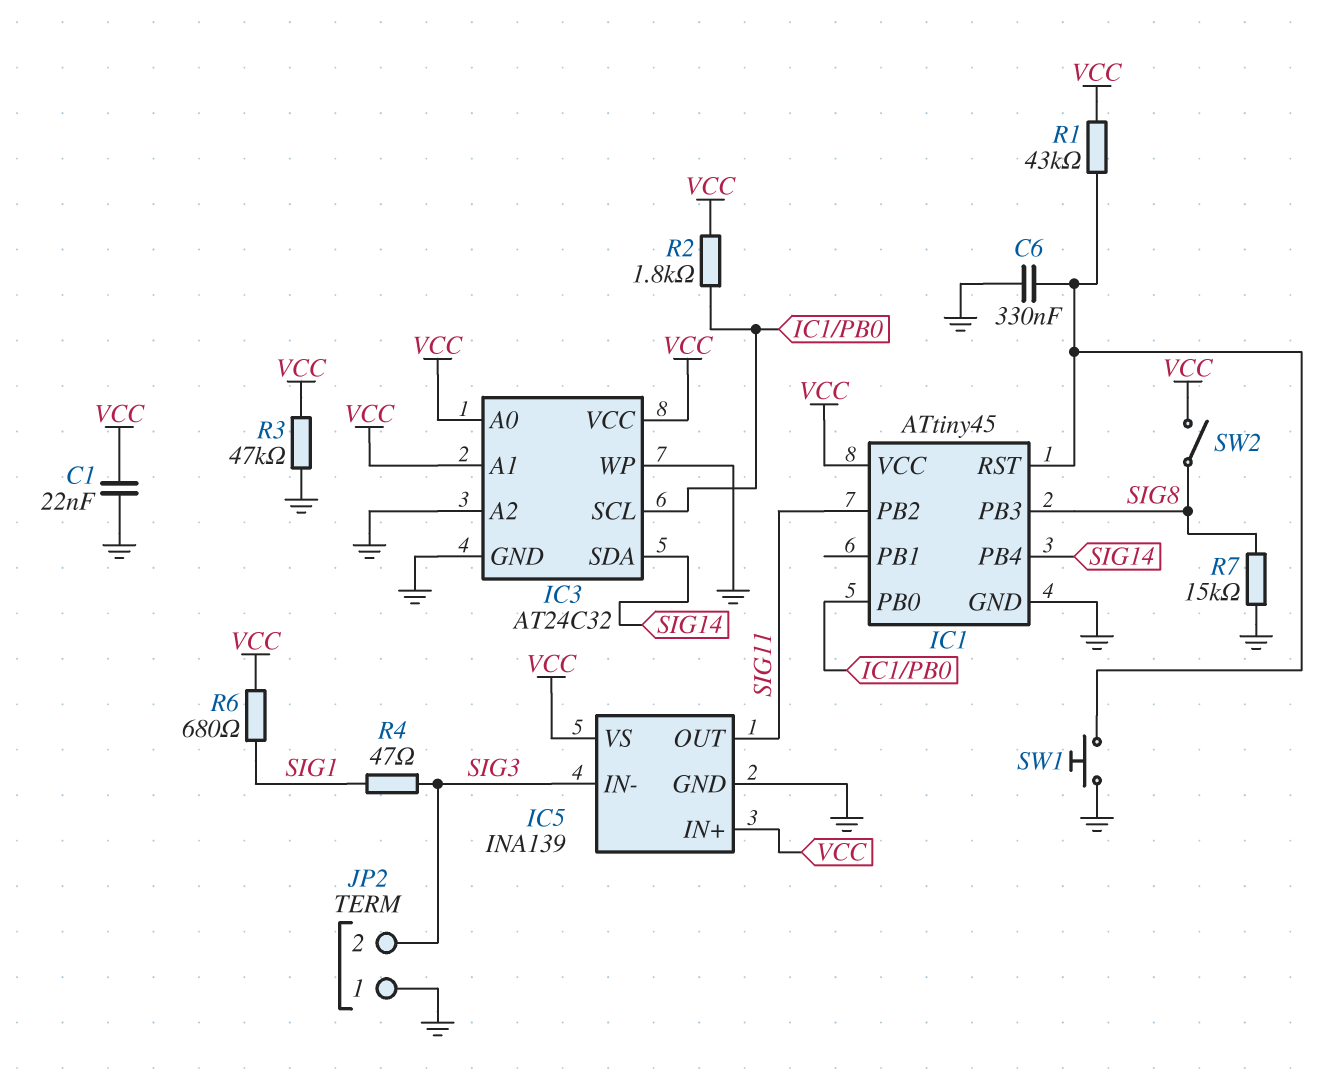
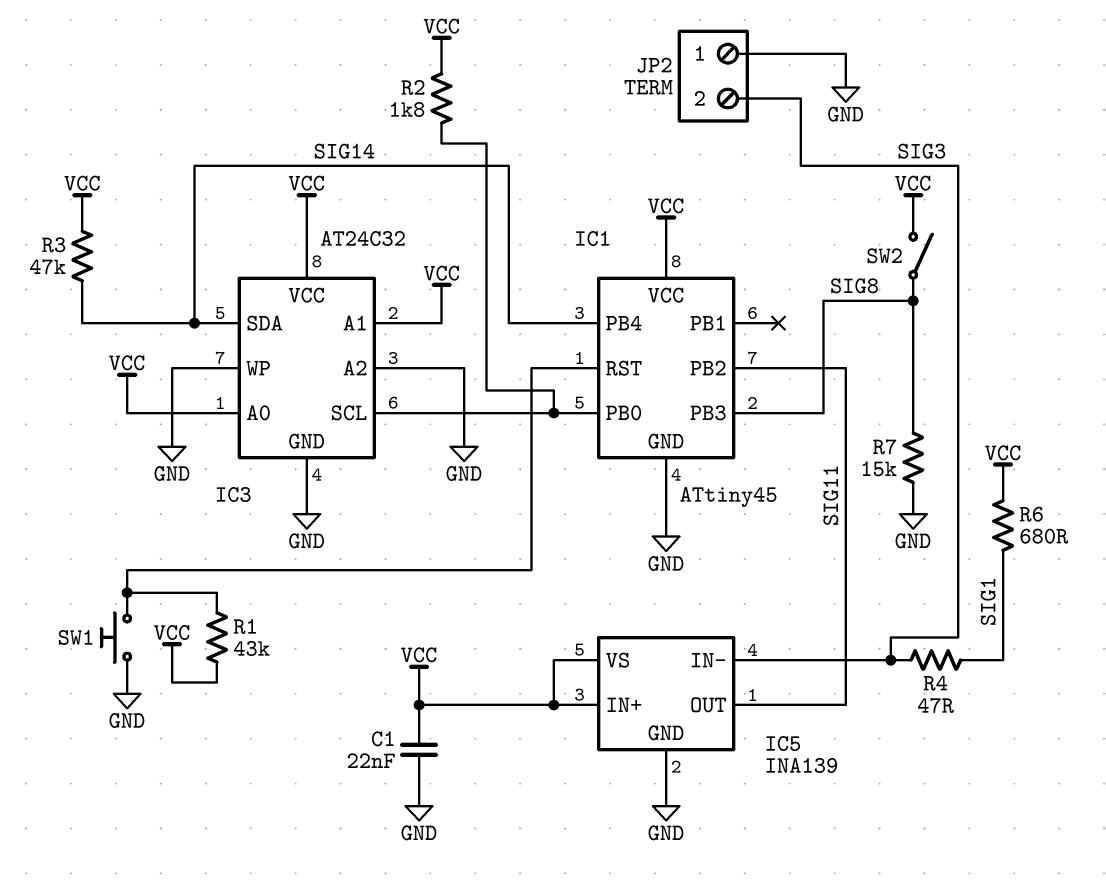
C6: 330nF (GND, IC1/RST) -> none
R3: 47k (GND, VCC) -> 47k (SIG14, VCC)

